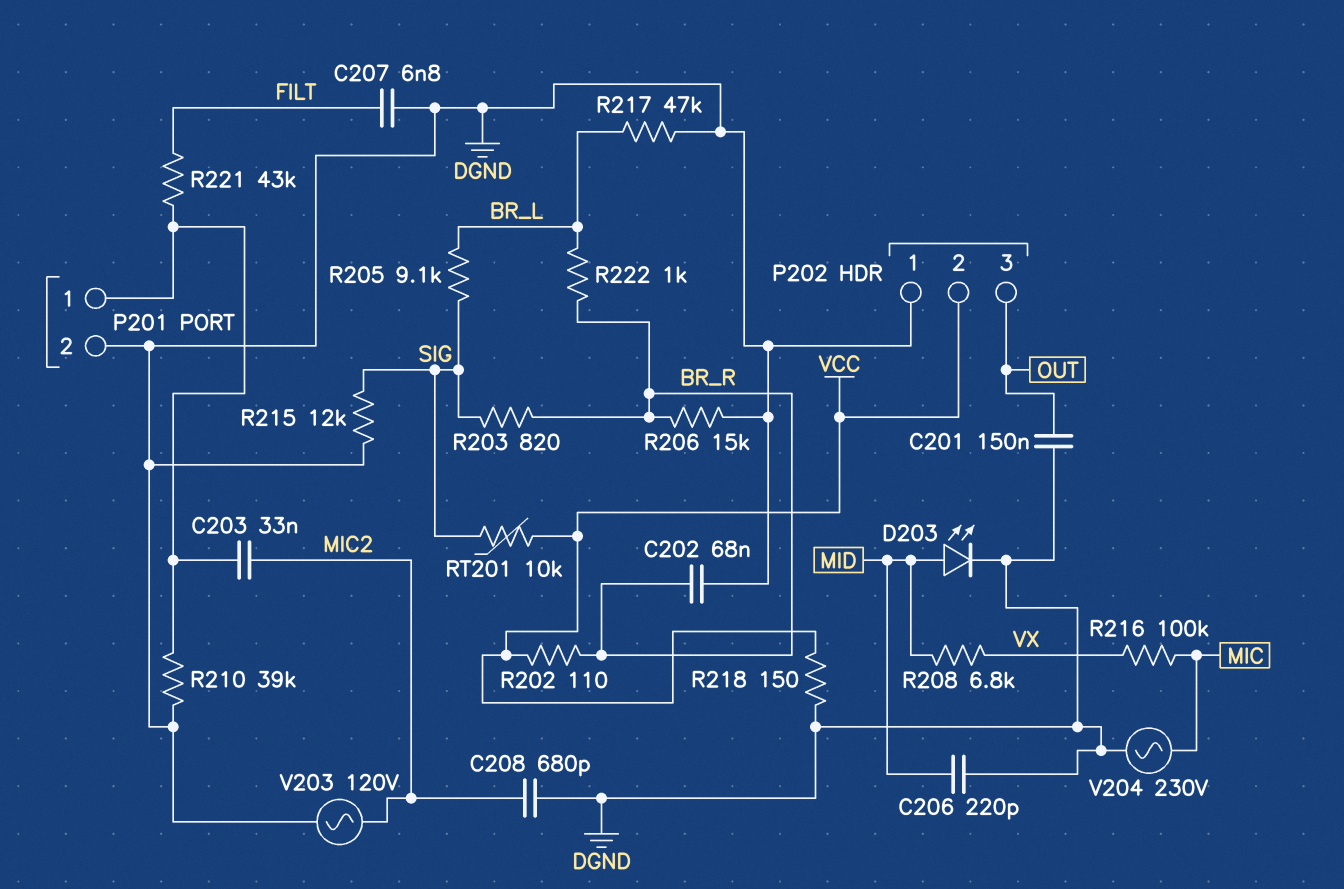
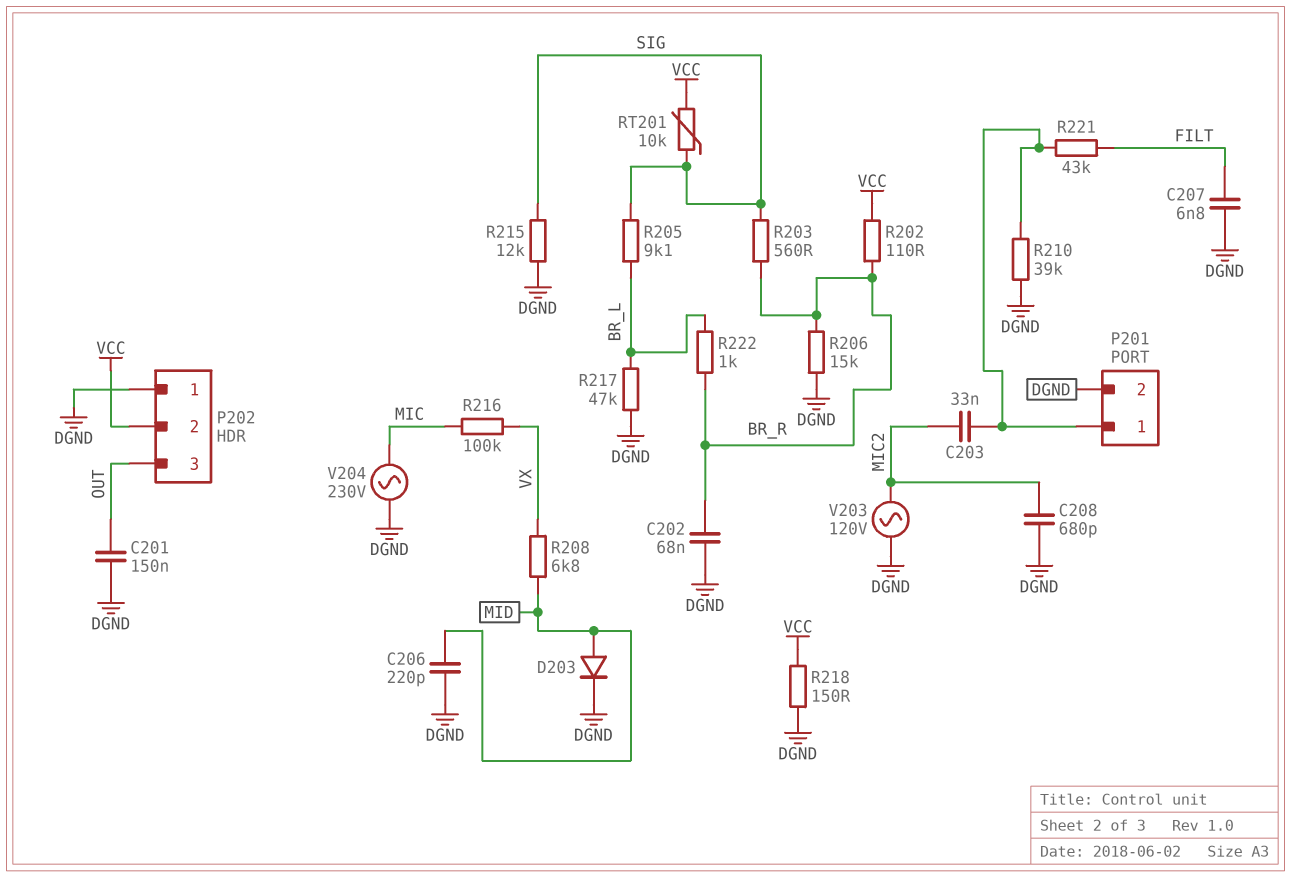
D203: LED (A MID, K DGND) -> diode (A MID, K DGND)
R203: 820 (BR_R, SIG) -> 560 (BR_R, SIG)

